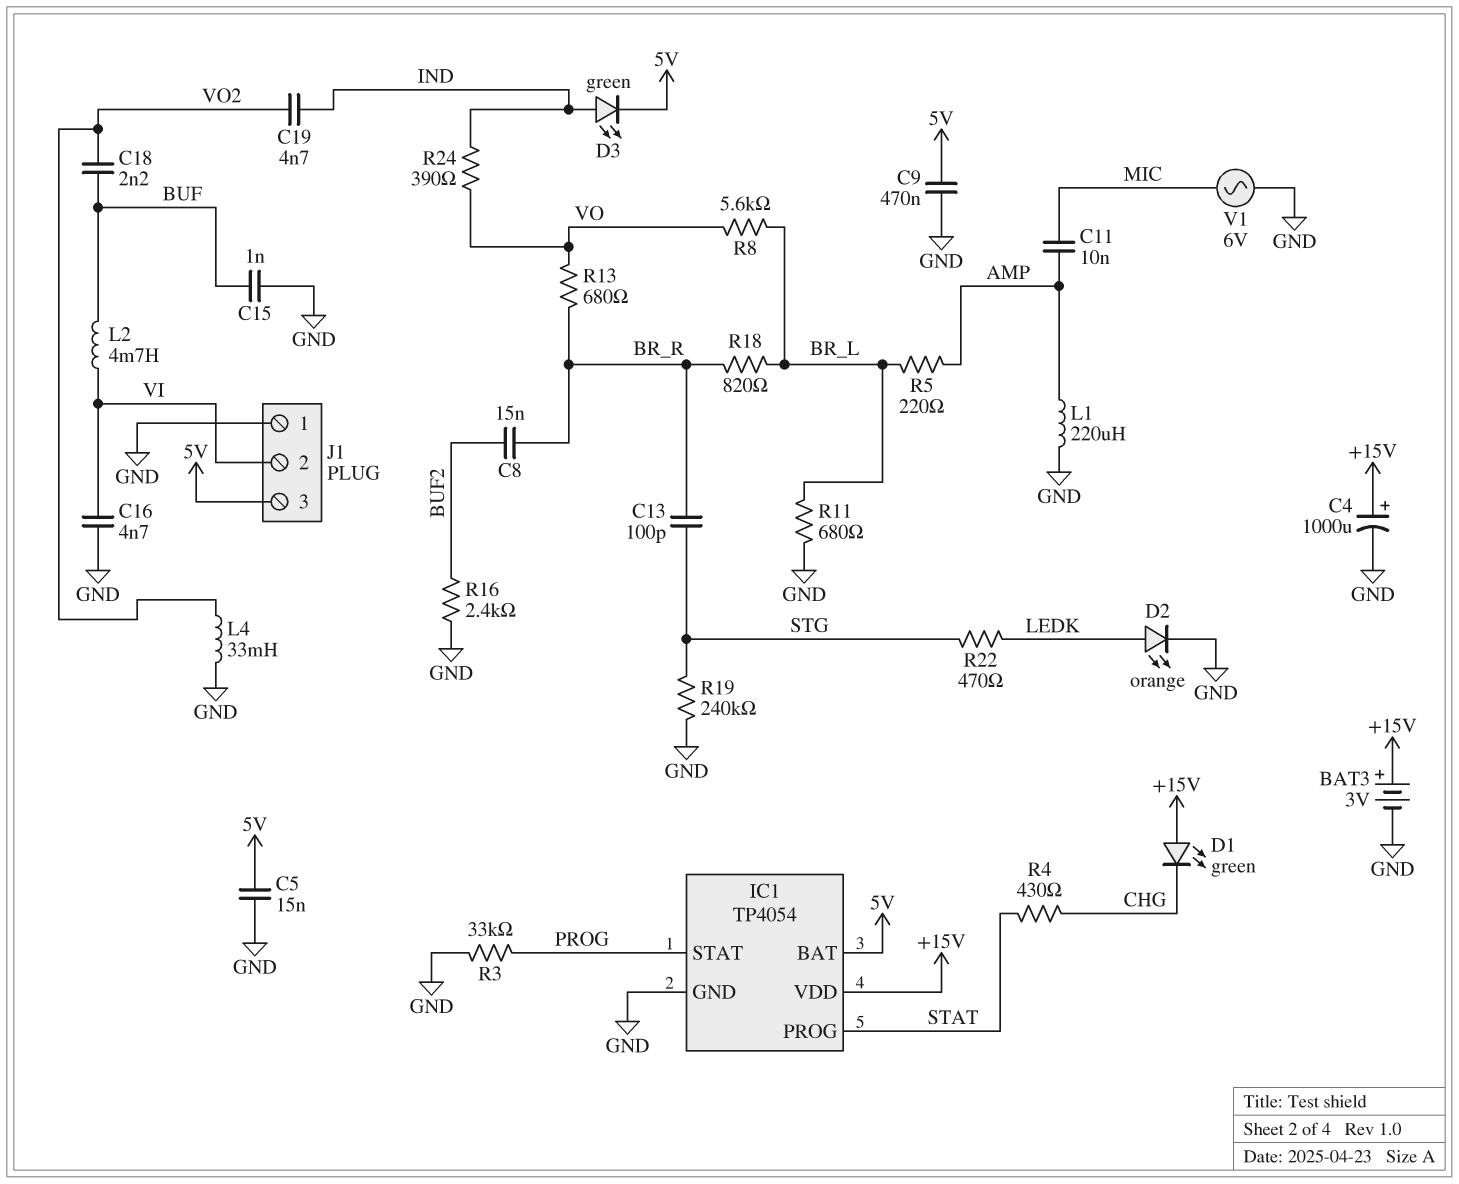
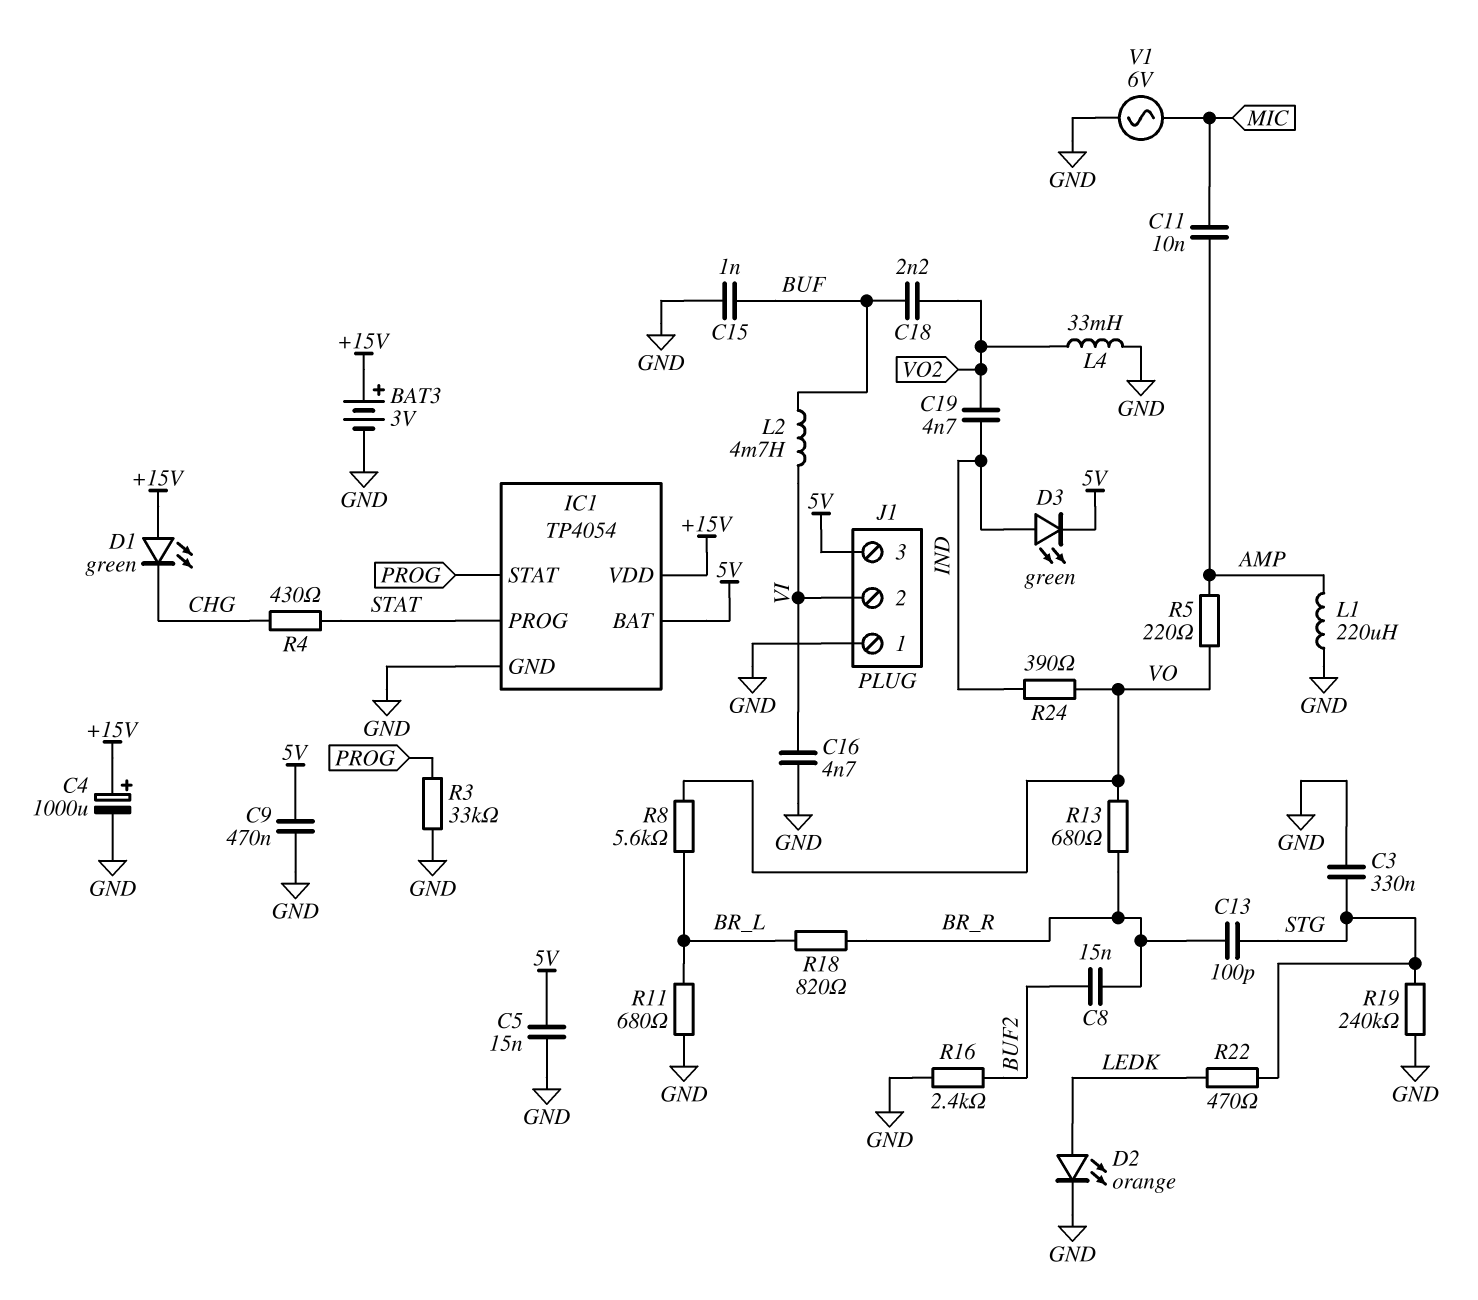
C3: none -> 330nF (GND, STG)
R5: 220 (AMP, BR_L) -> 220 (AMP, VO)

